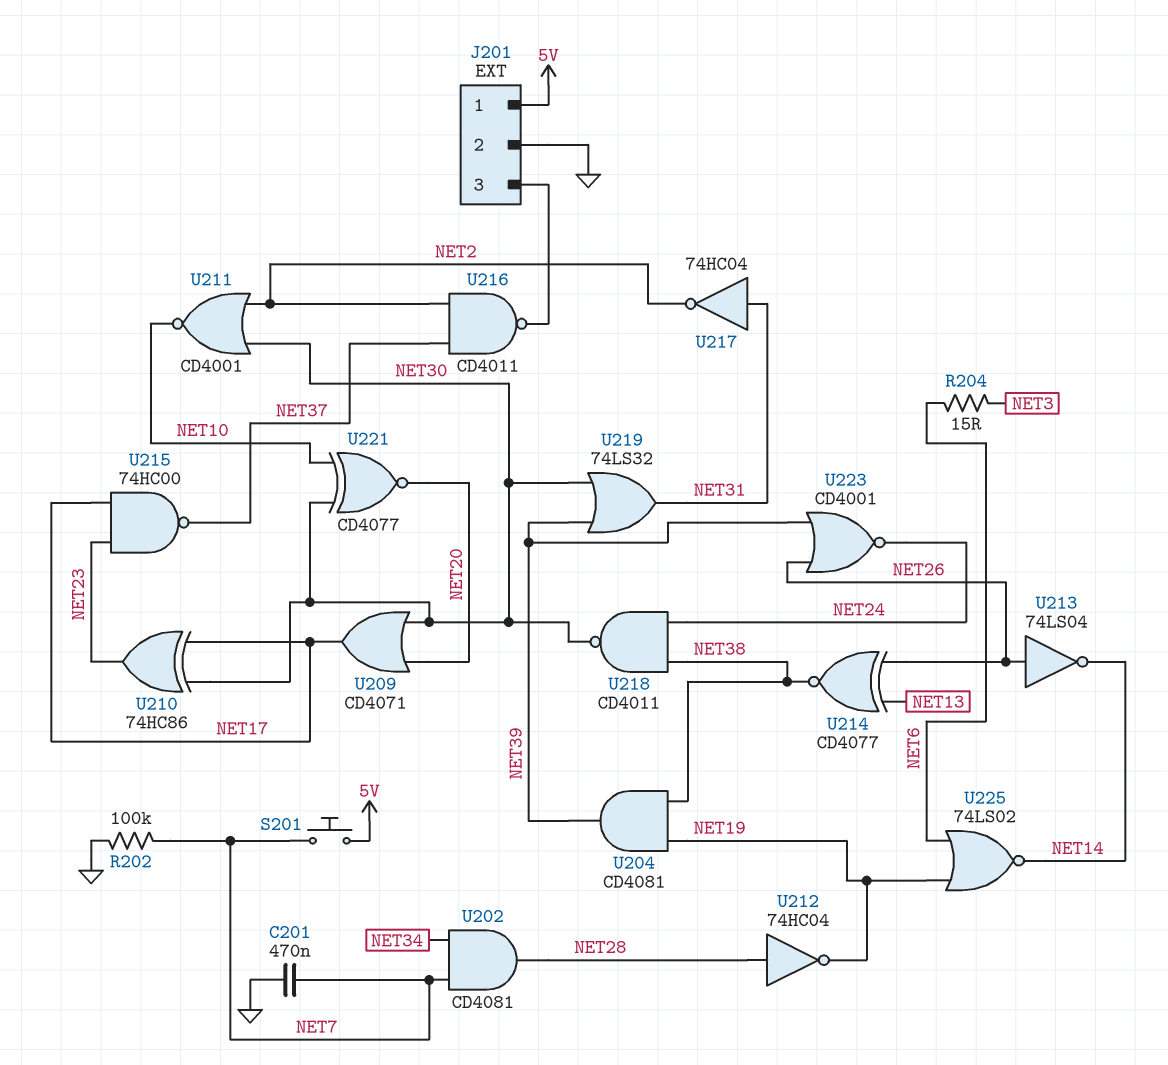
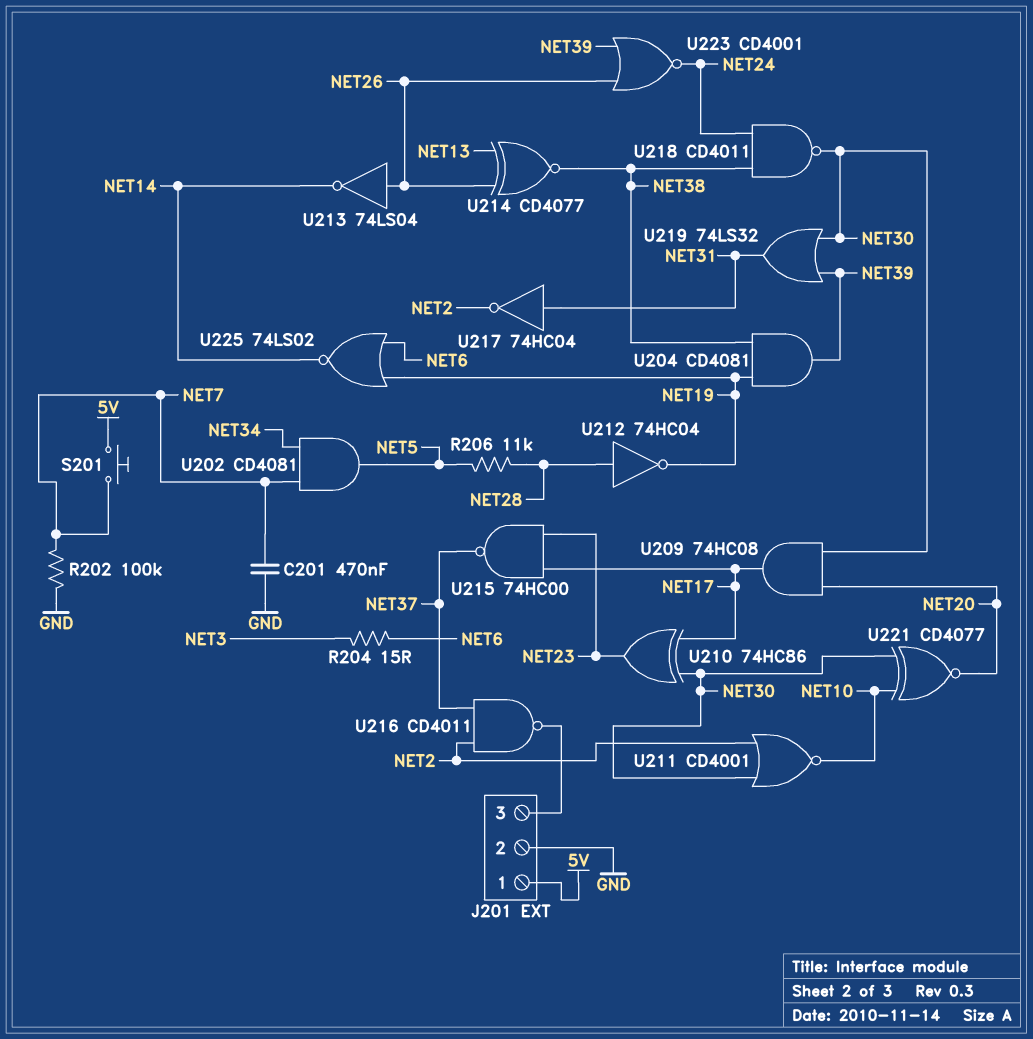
R206: none -> 11k (NET5, NET28)
U202: AND CD4081 (in NET7, in NET34, out NET28) -> AND CD4081 (in NET7, in NET34, out NET5)
U209: OR CD4071 (in NET20, in NET30, out NET17) -> AND 74HC08 (in NET20, in NET30, out NET17)

